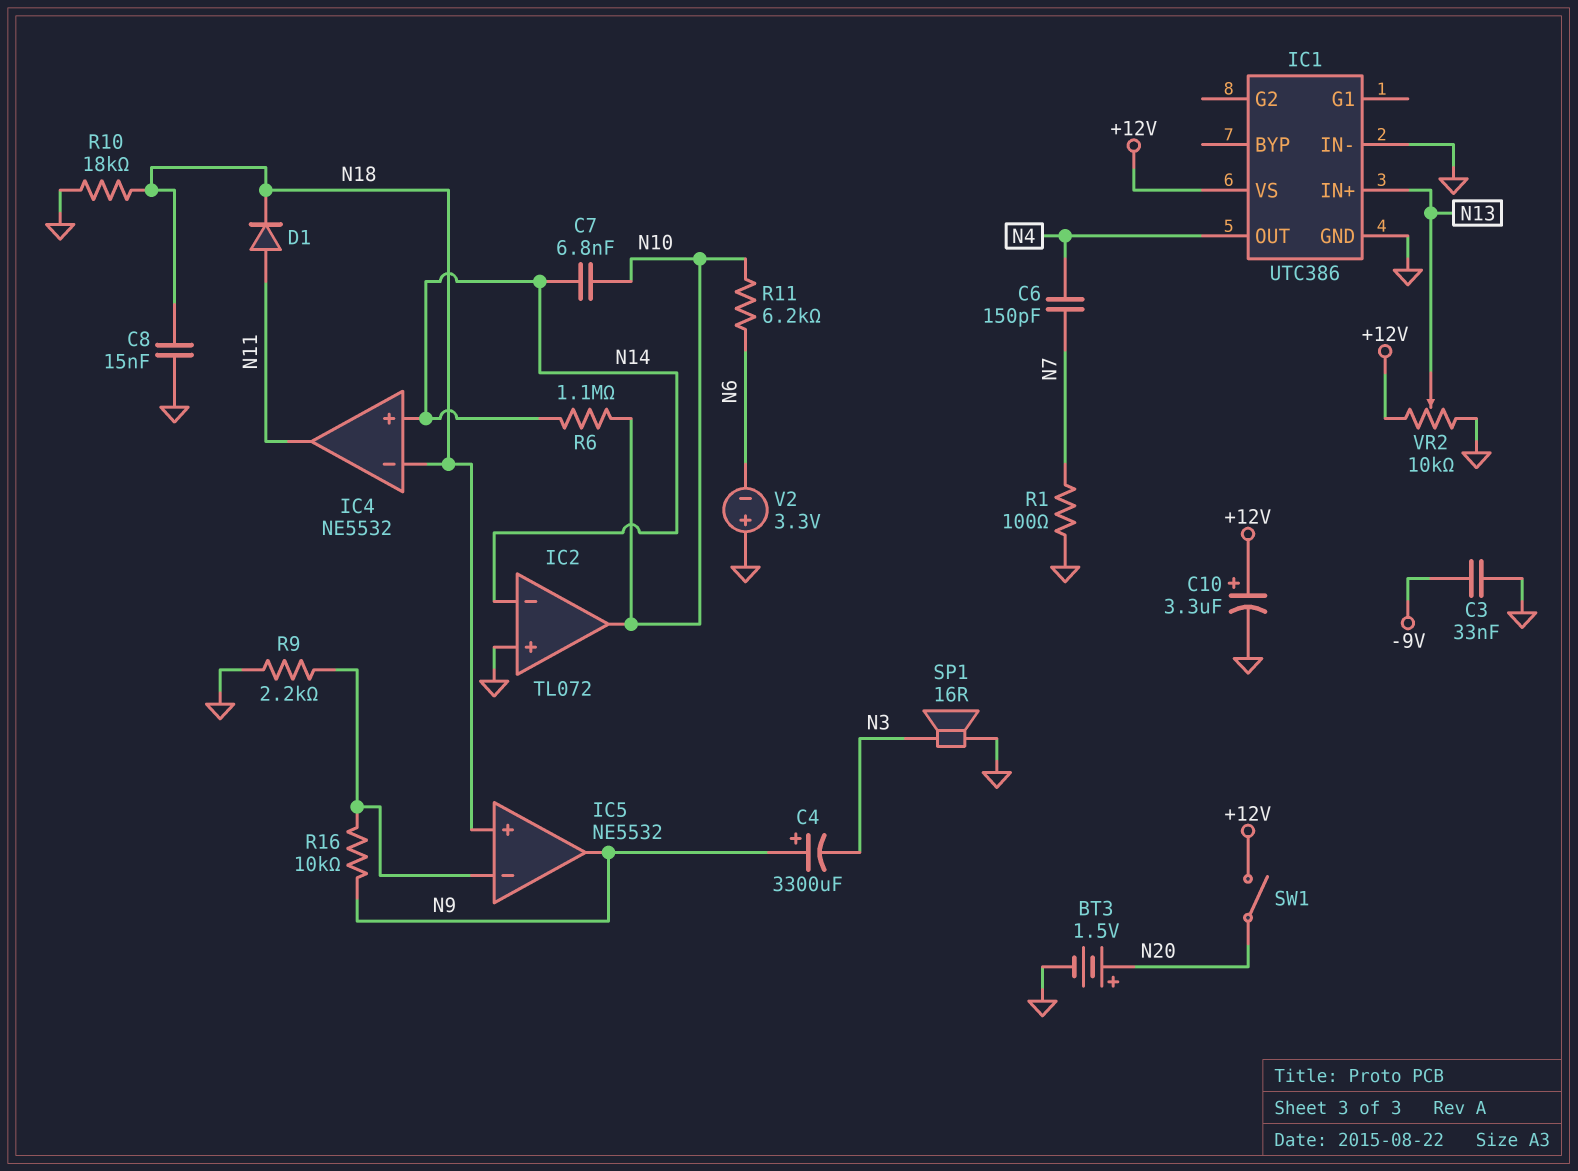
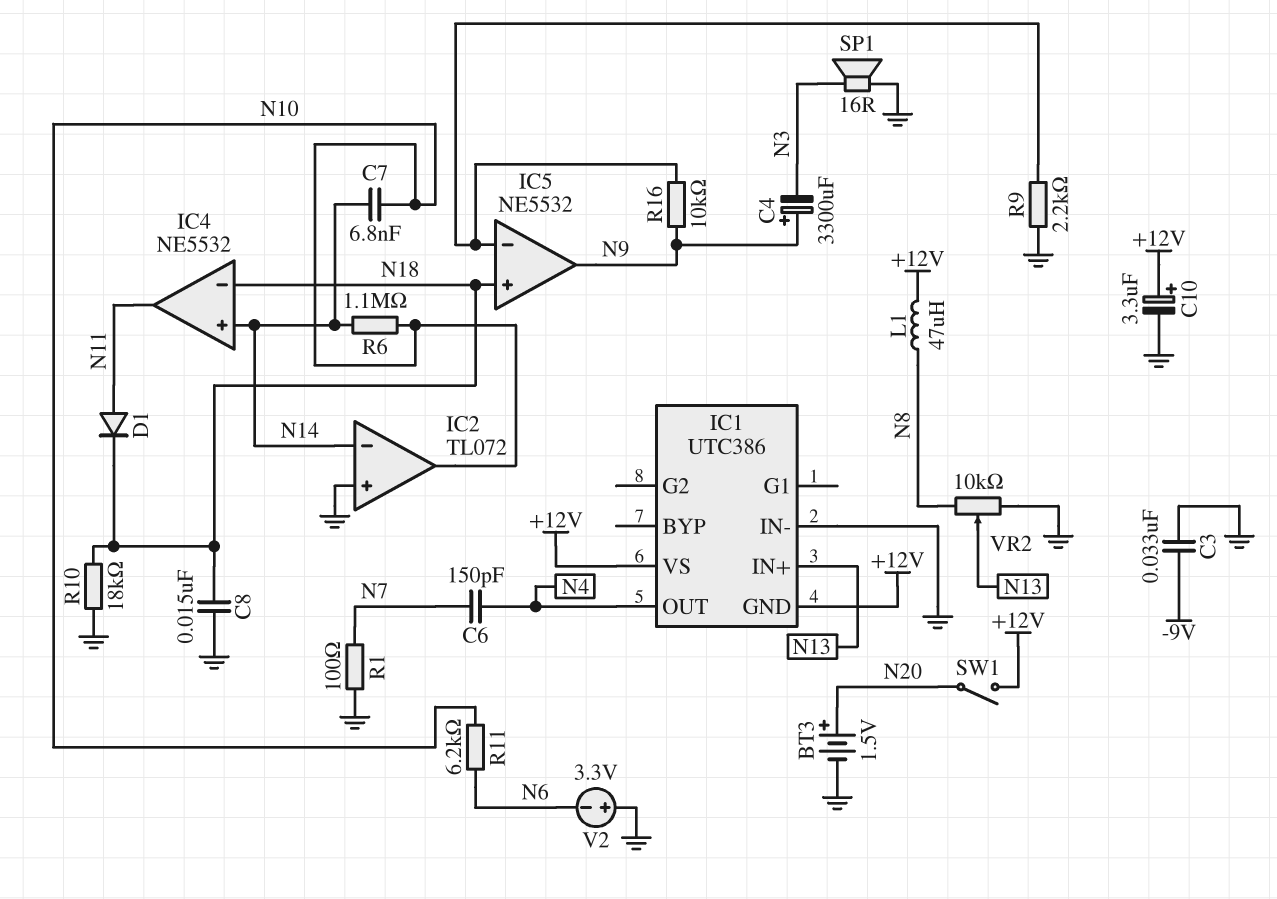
IC1 pin GND: GND -> +12V
L1: none -> 47uH (+12V, N8)
VR2: 10k (+12V, GND, wiper N13) -> 10k (GND, N8, wiper N13)

